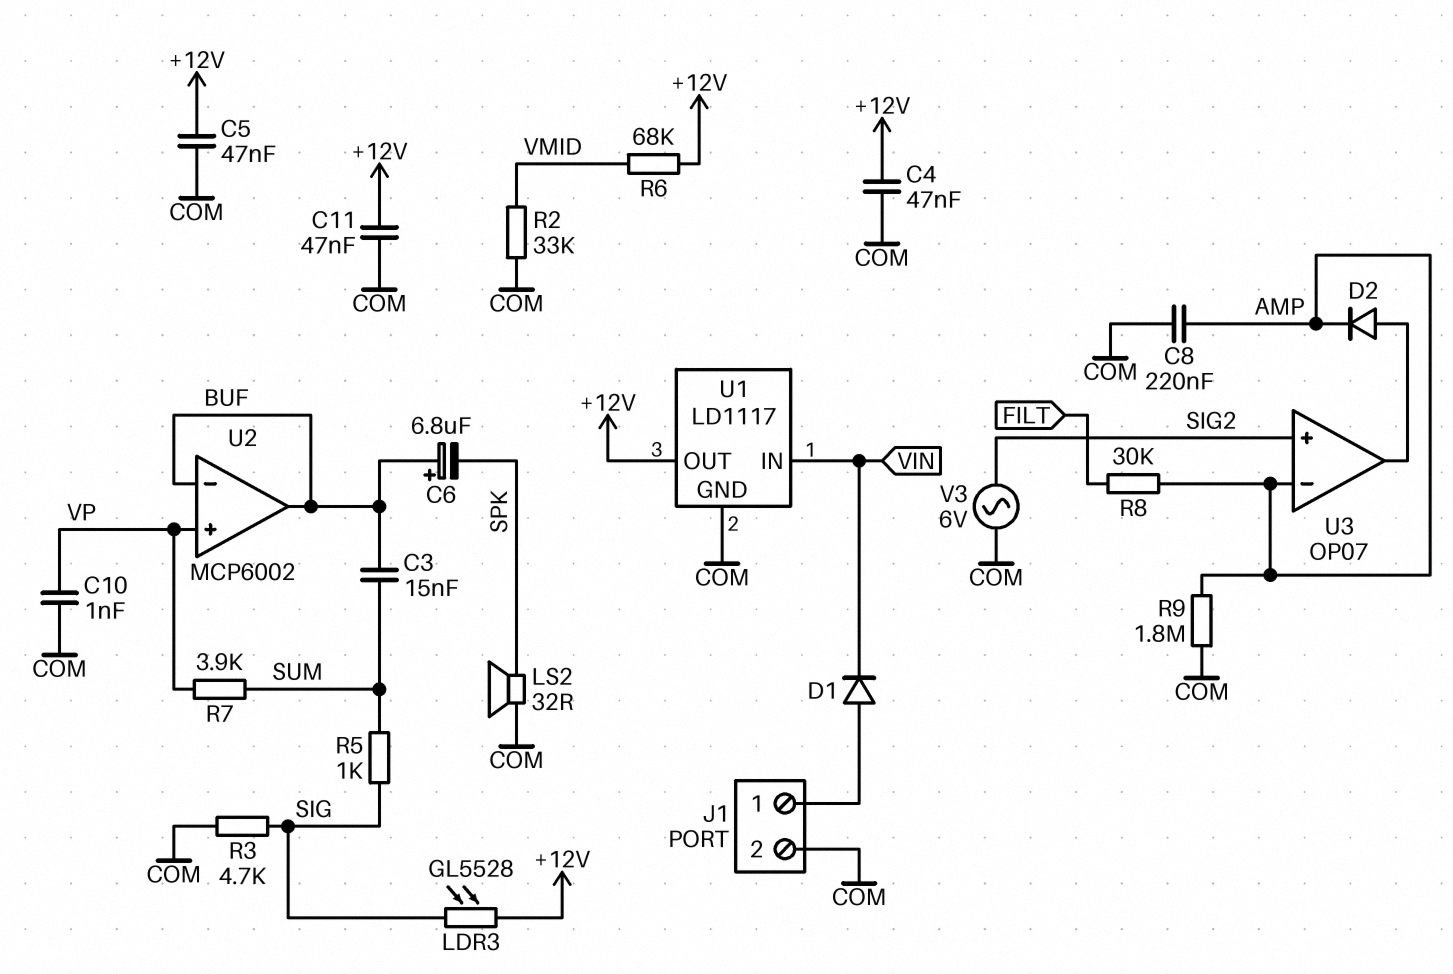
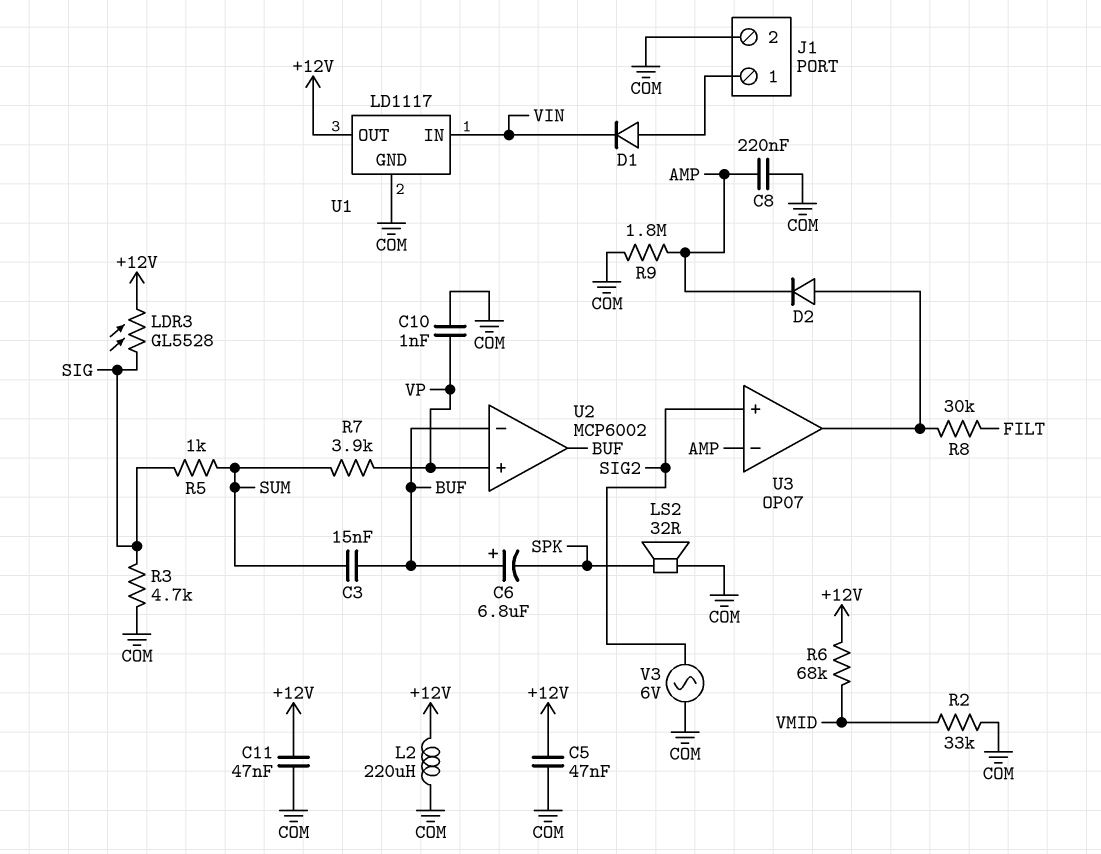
C4: 47nF (+12V, COM) -> none
L2: none -> 220uH (+12V, COM)
R8: 30k (AMP, FILT) -> 30k (FILT, U3/out)

